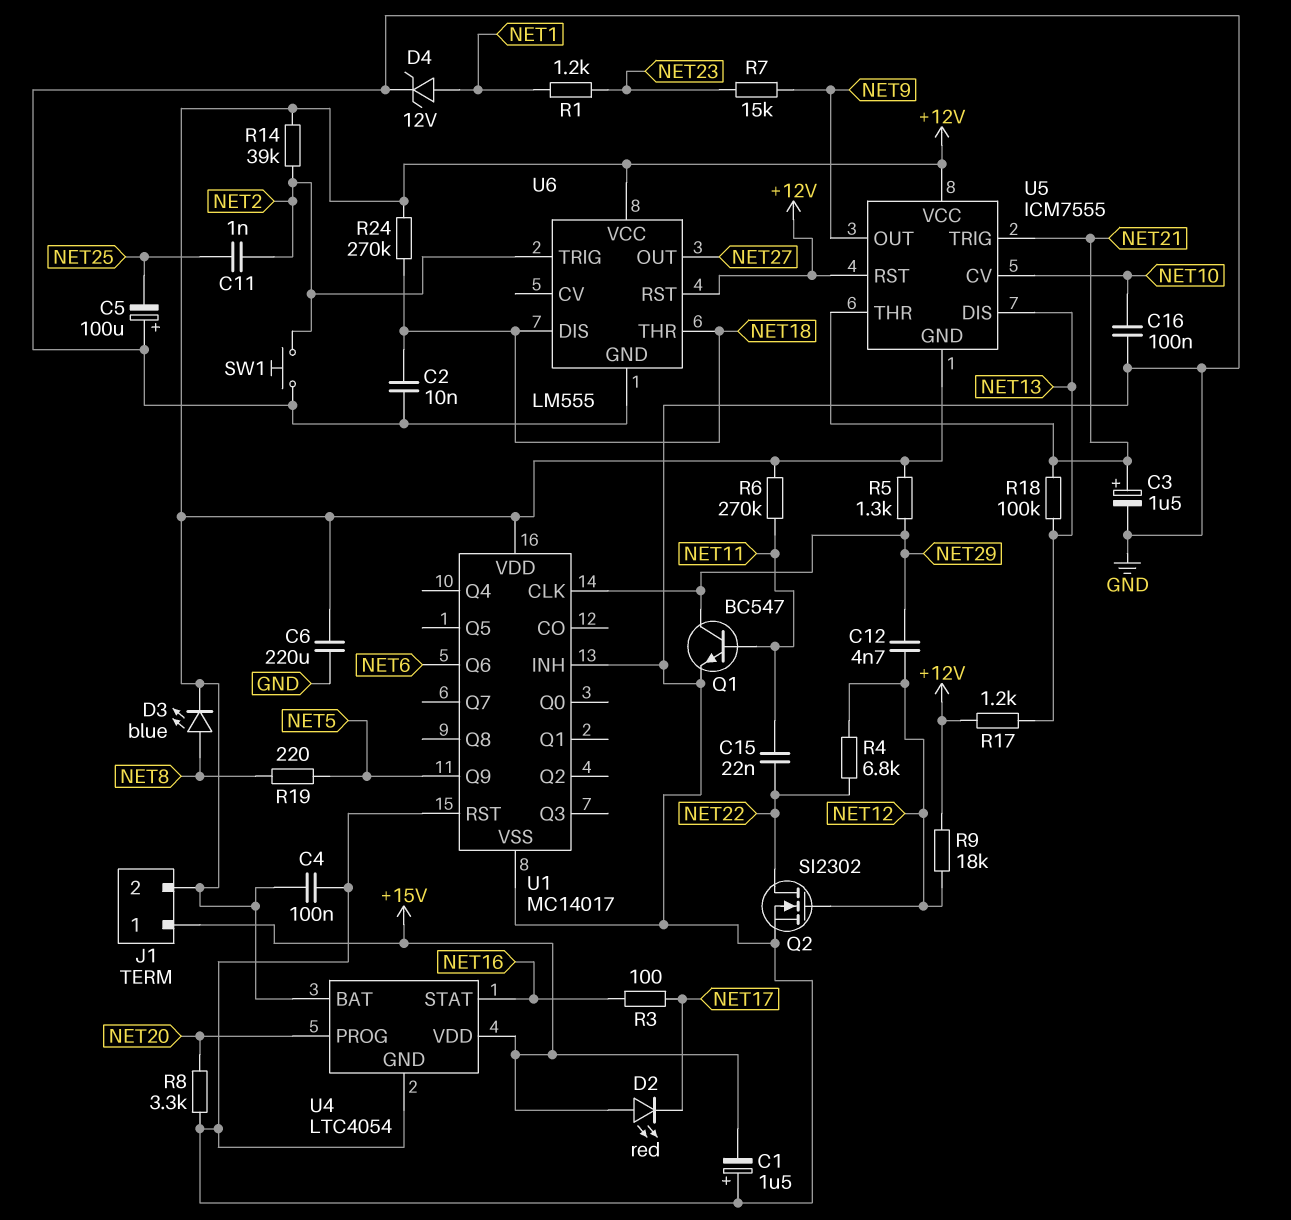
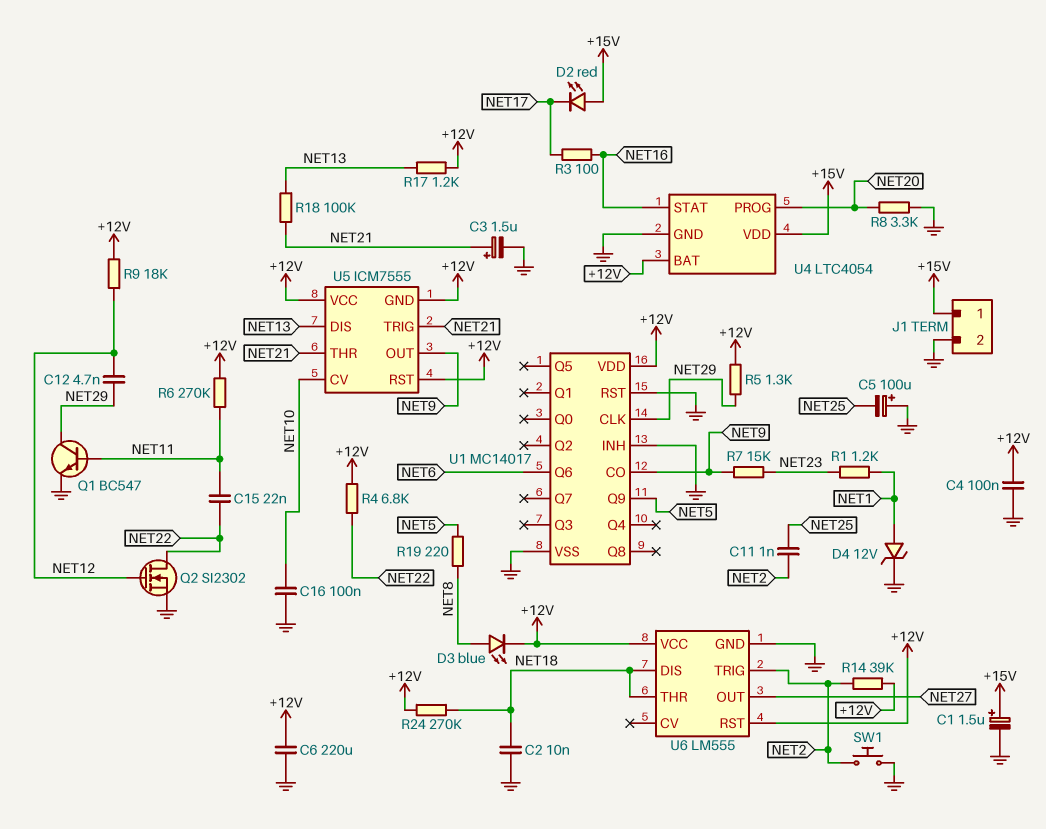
C1: 1.5uF (plus GND, minus +15V) -> 1.5uF (plus +15V, minus GND)
J1 pin 2: +12V -> GND
R4: 6.8k (NET12, NET22) -> 6.8k (+12V, NET22)
U1 pin CO: none -> NET9

